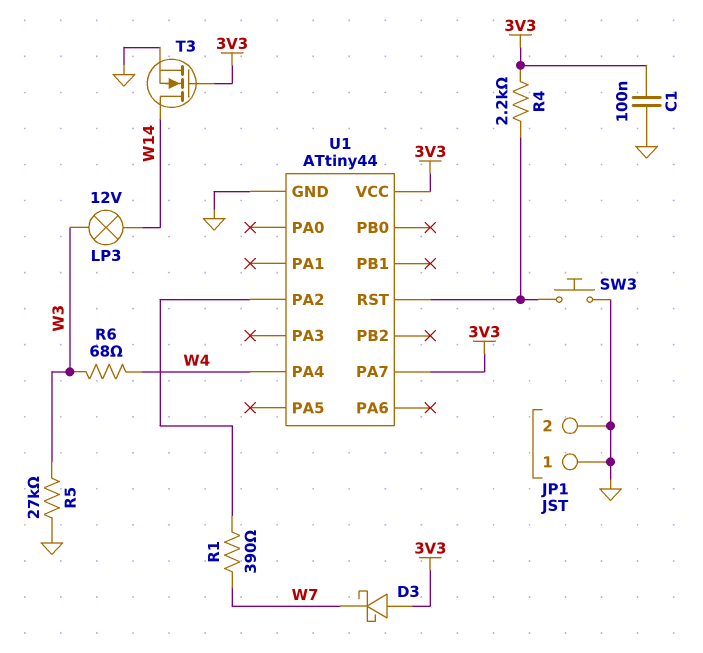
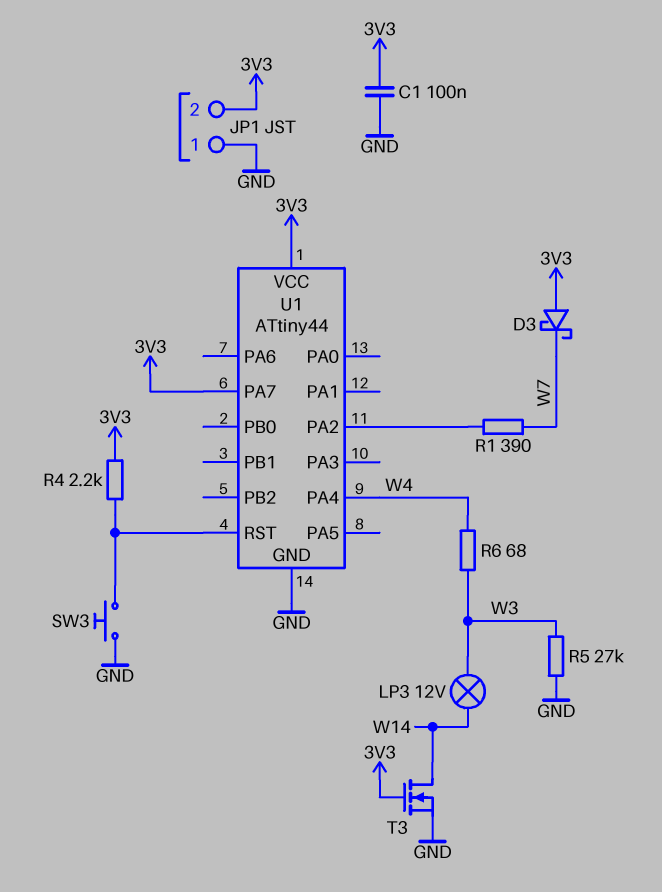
JP1 pin 2: GND -> 3V3

